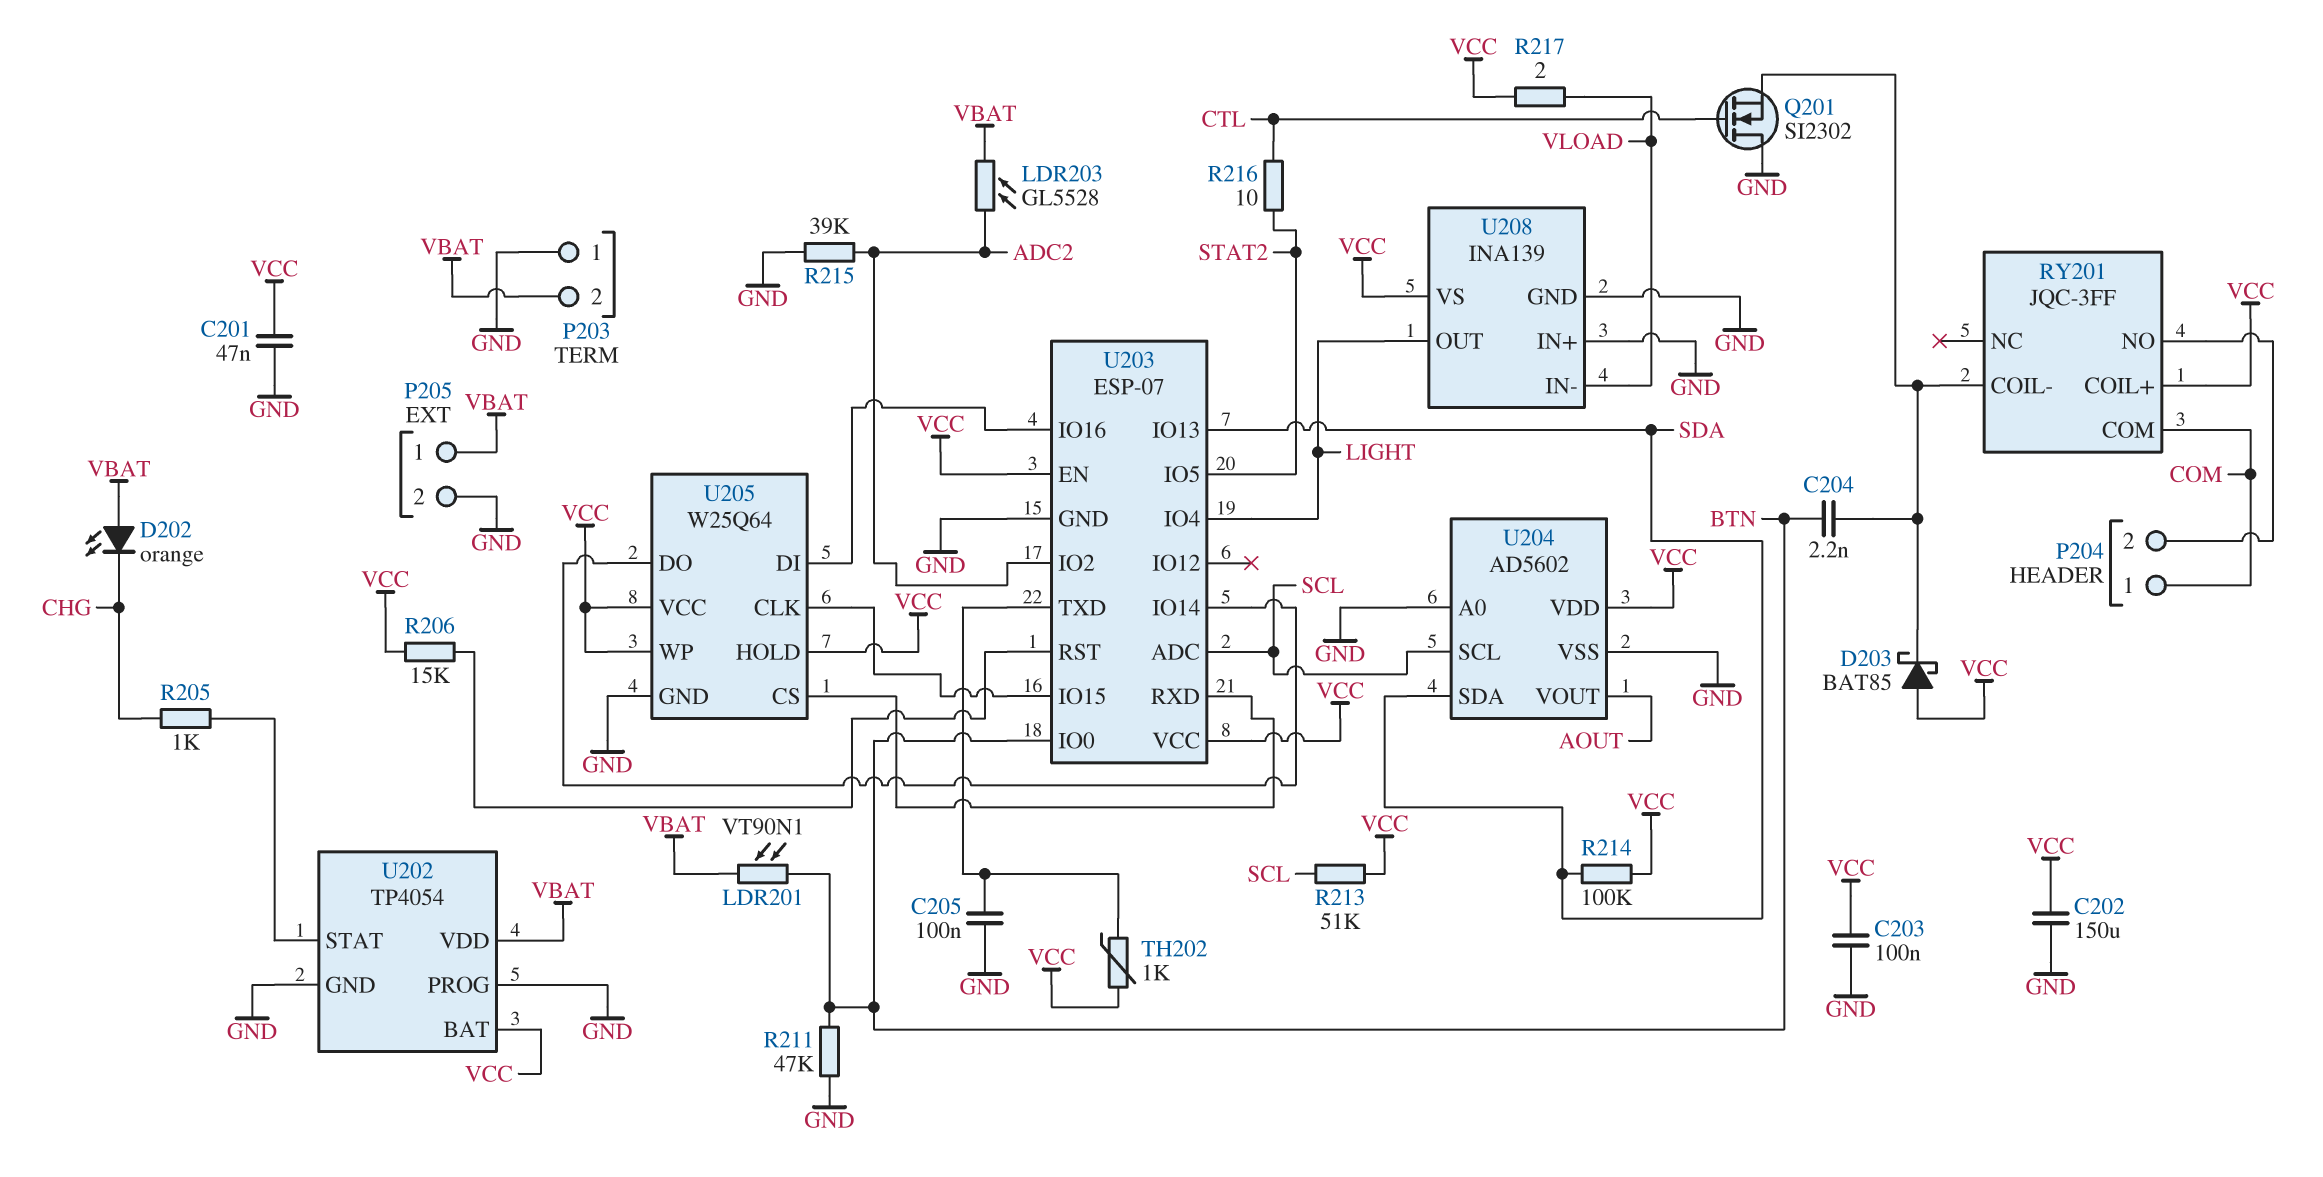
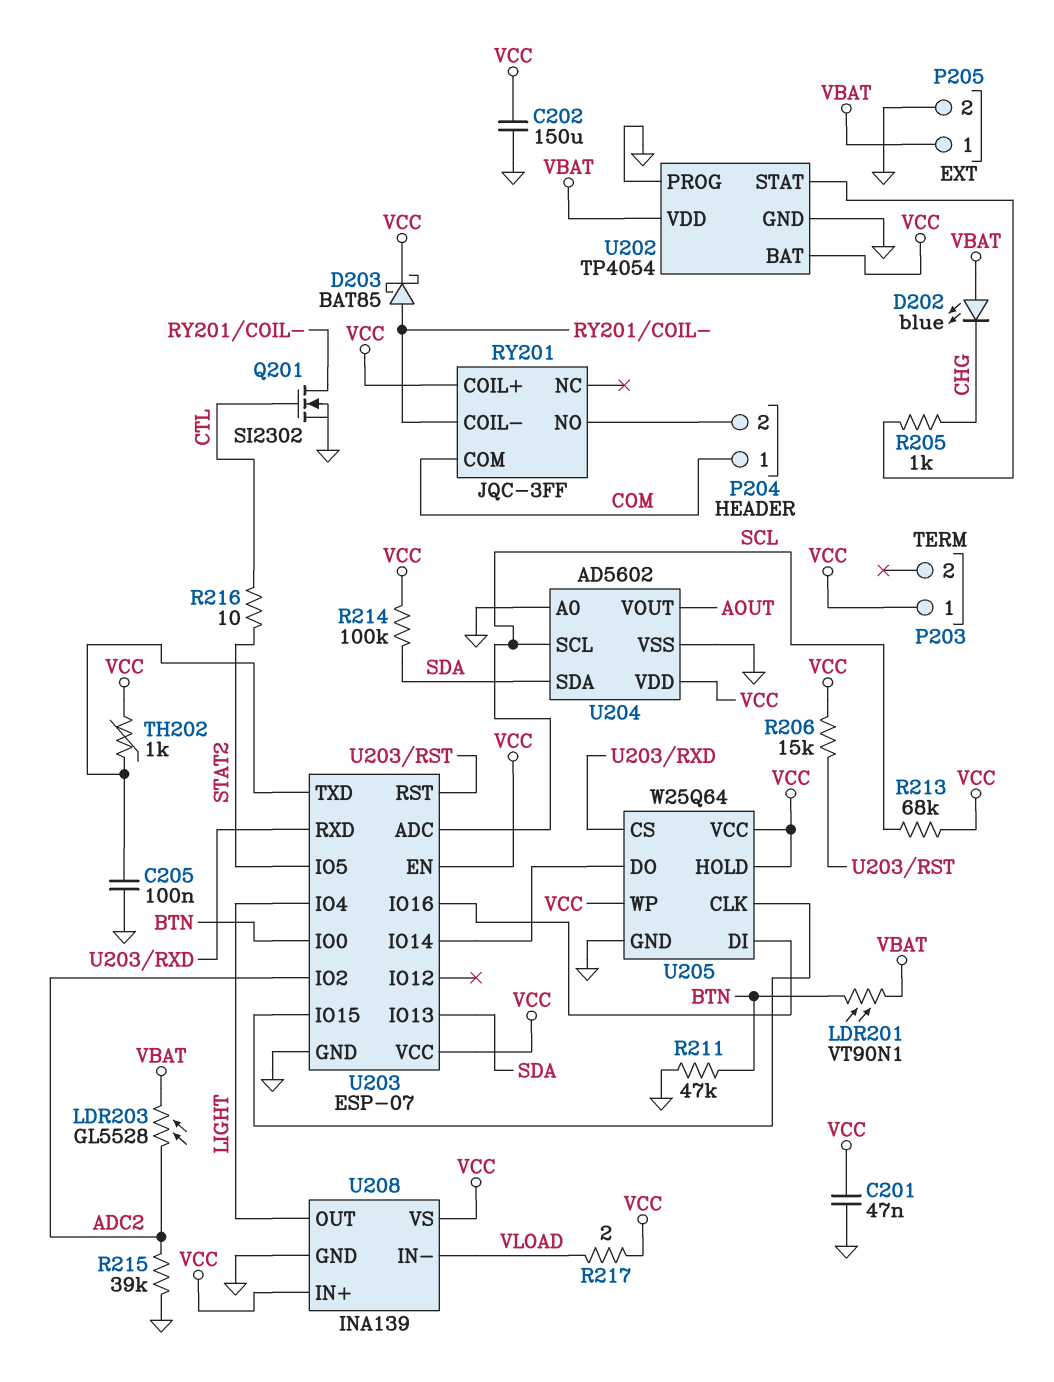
C203: 100nF (GND, VCC) -> none
C204: 2.2nF (BTN, RY201/COIL-) -> none
D202: LED orange (A VBAT, K CHG) -> LED blue (A VBAT, K CHG)
D203: schottky BAT85 (A VCC, K RY201/COIL-) -> schottky BAT85 (A RY201/COIL-, K VCC)
P203 pin 1: GND -> VCC
P203 pin 2: VBAT -> none
Q201: NMOS SI2302 (G CTL, D GND, S RY201/COIL-) -> NMOS SI2302 (G CTL, D RY201/COIL-, S GND)
R213: 51k (SCL, VCC) -> 68k (SCL, VCC)
U208 pin IN+: GND -> VCC

